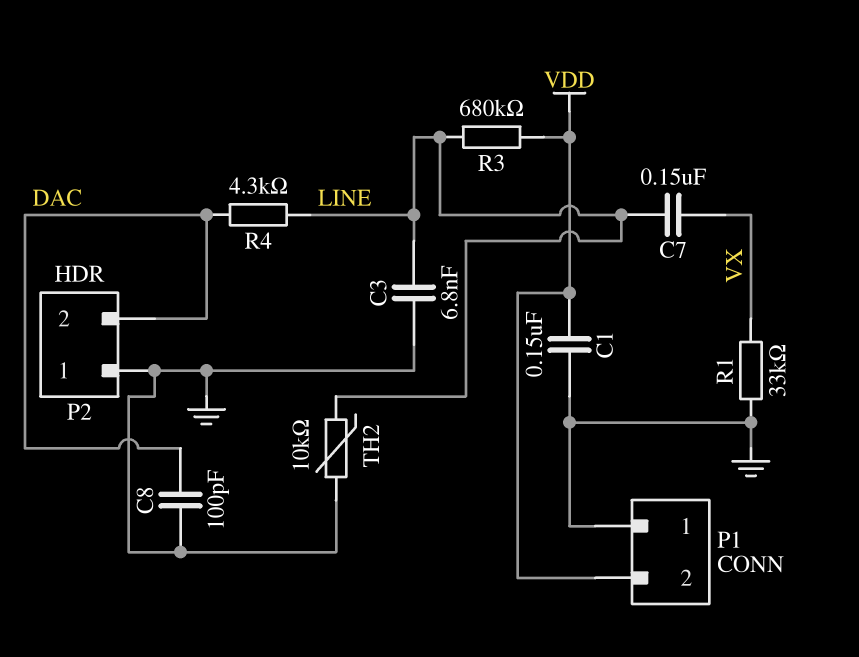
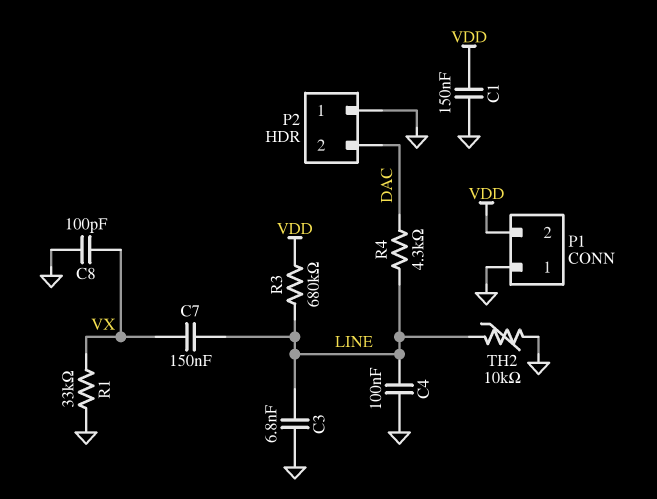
C4: none -> 100nF (GND, LINE)
C8: 100pF (DAC, GND) -> 100pF (GND, VX)

